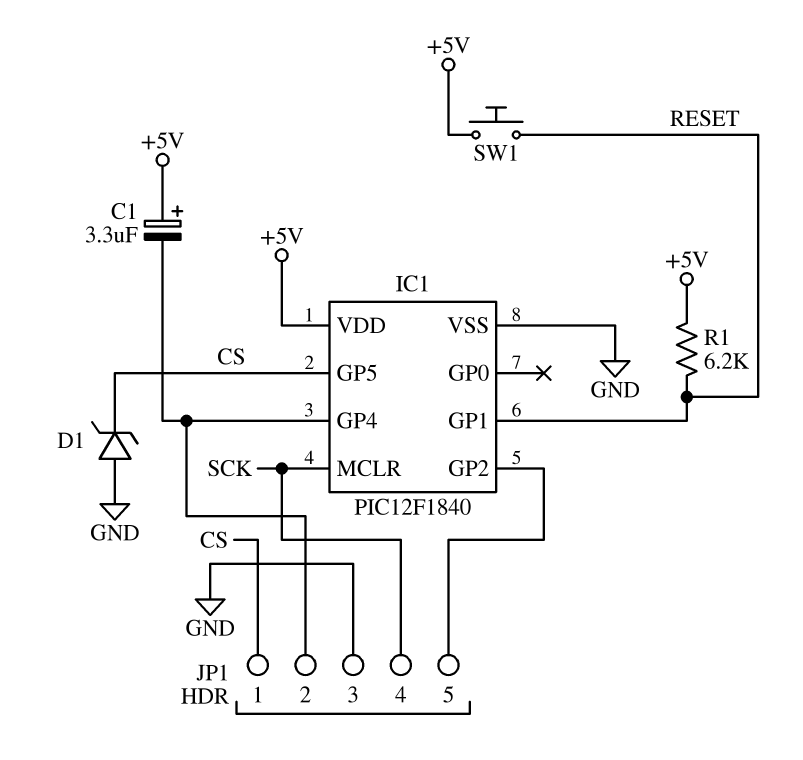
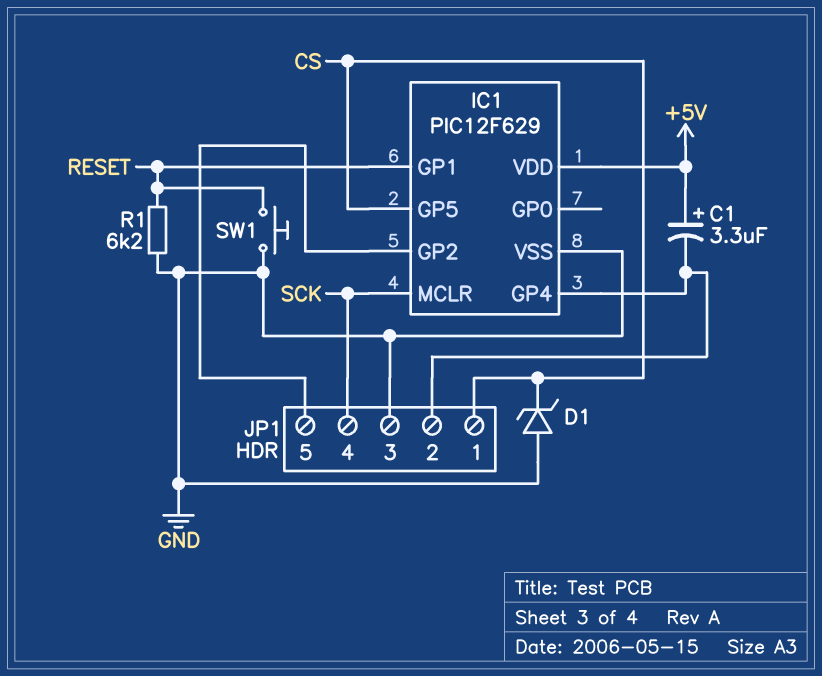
IC1: PIC12F1840 -> PIC12F629
R1: 6.2k (+5V, RESET) -> 6.2k (GND, RESET)
SW1: button (+5V, RESET) -> button (GND, RESET)

